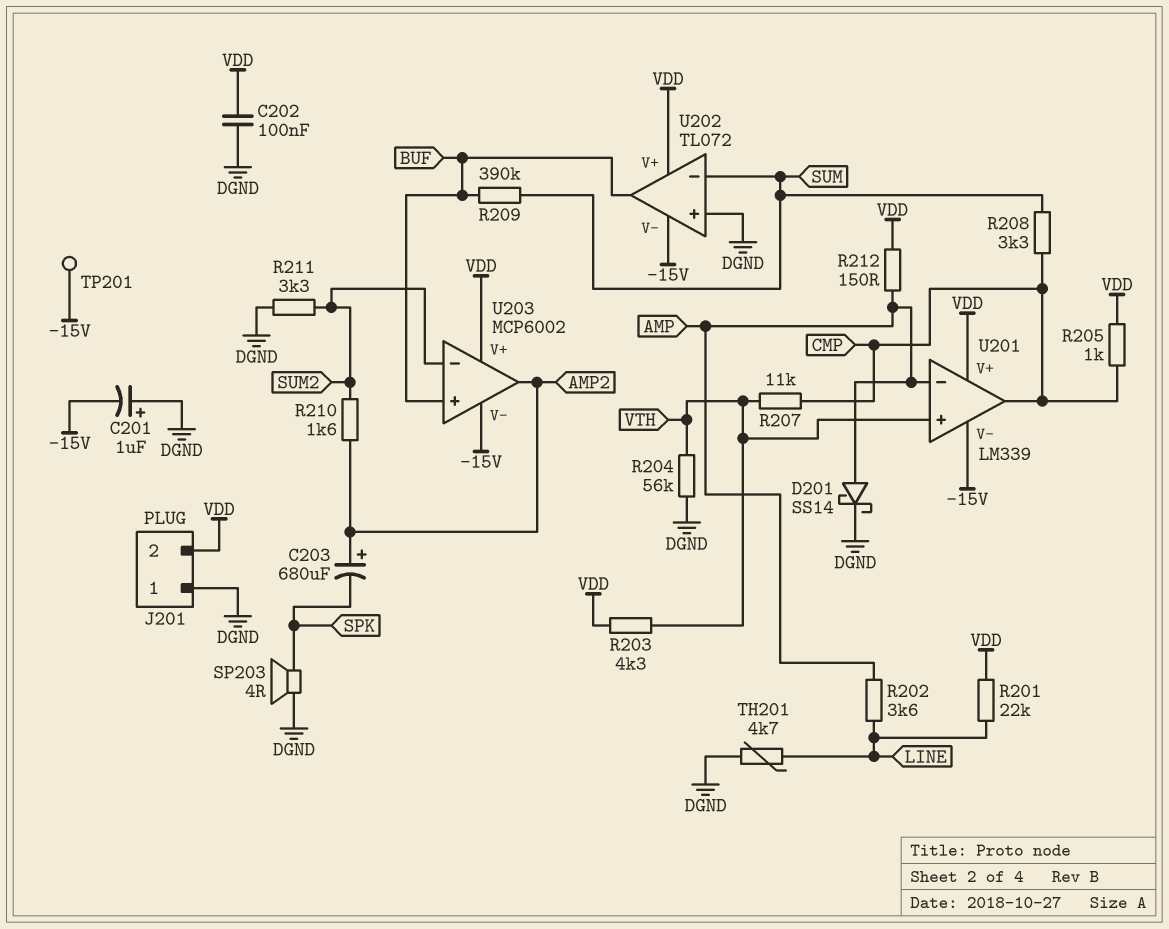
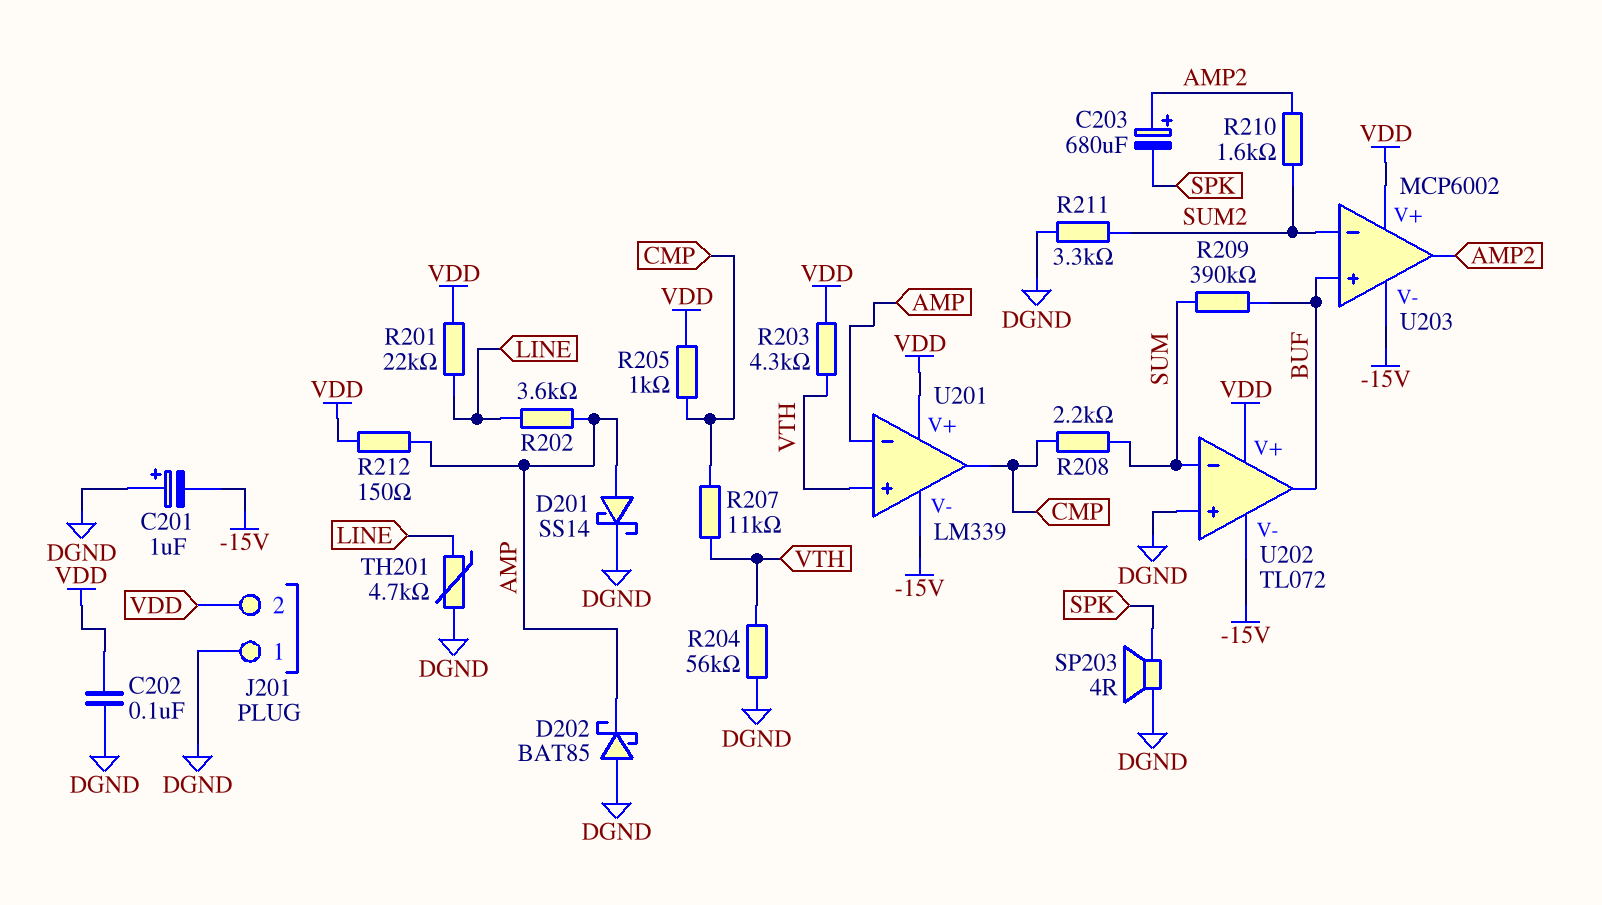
D202: none -> schottky BAT85 (A DGND, K AMP)
R208: 3.3k (CMP, SUM) -> 2.2k (CMP, SUM)
TP201: test point (-15V) -> none

